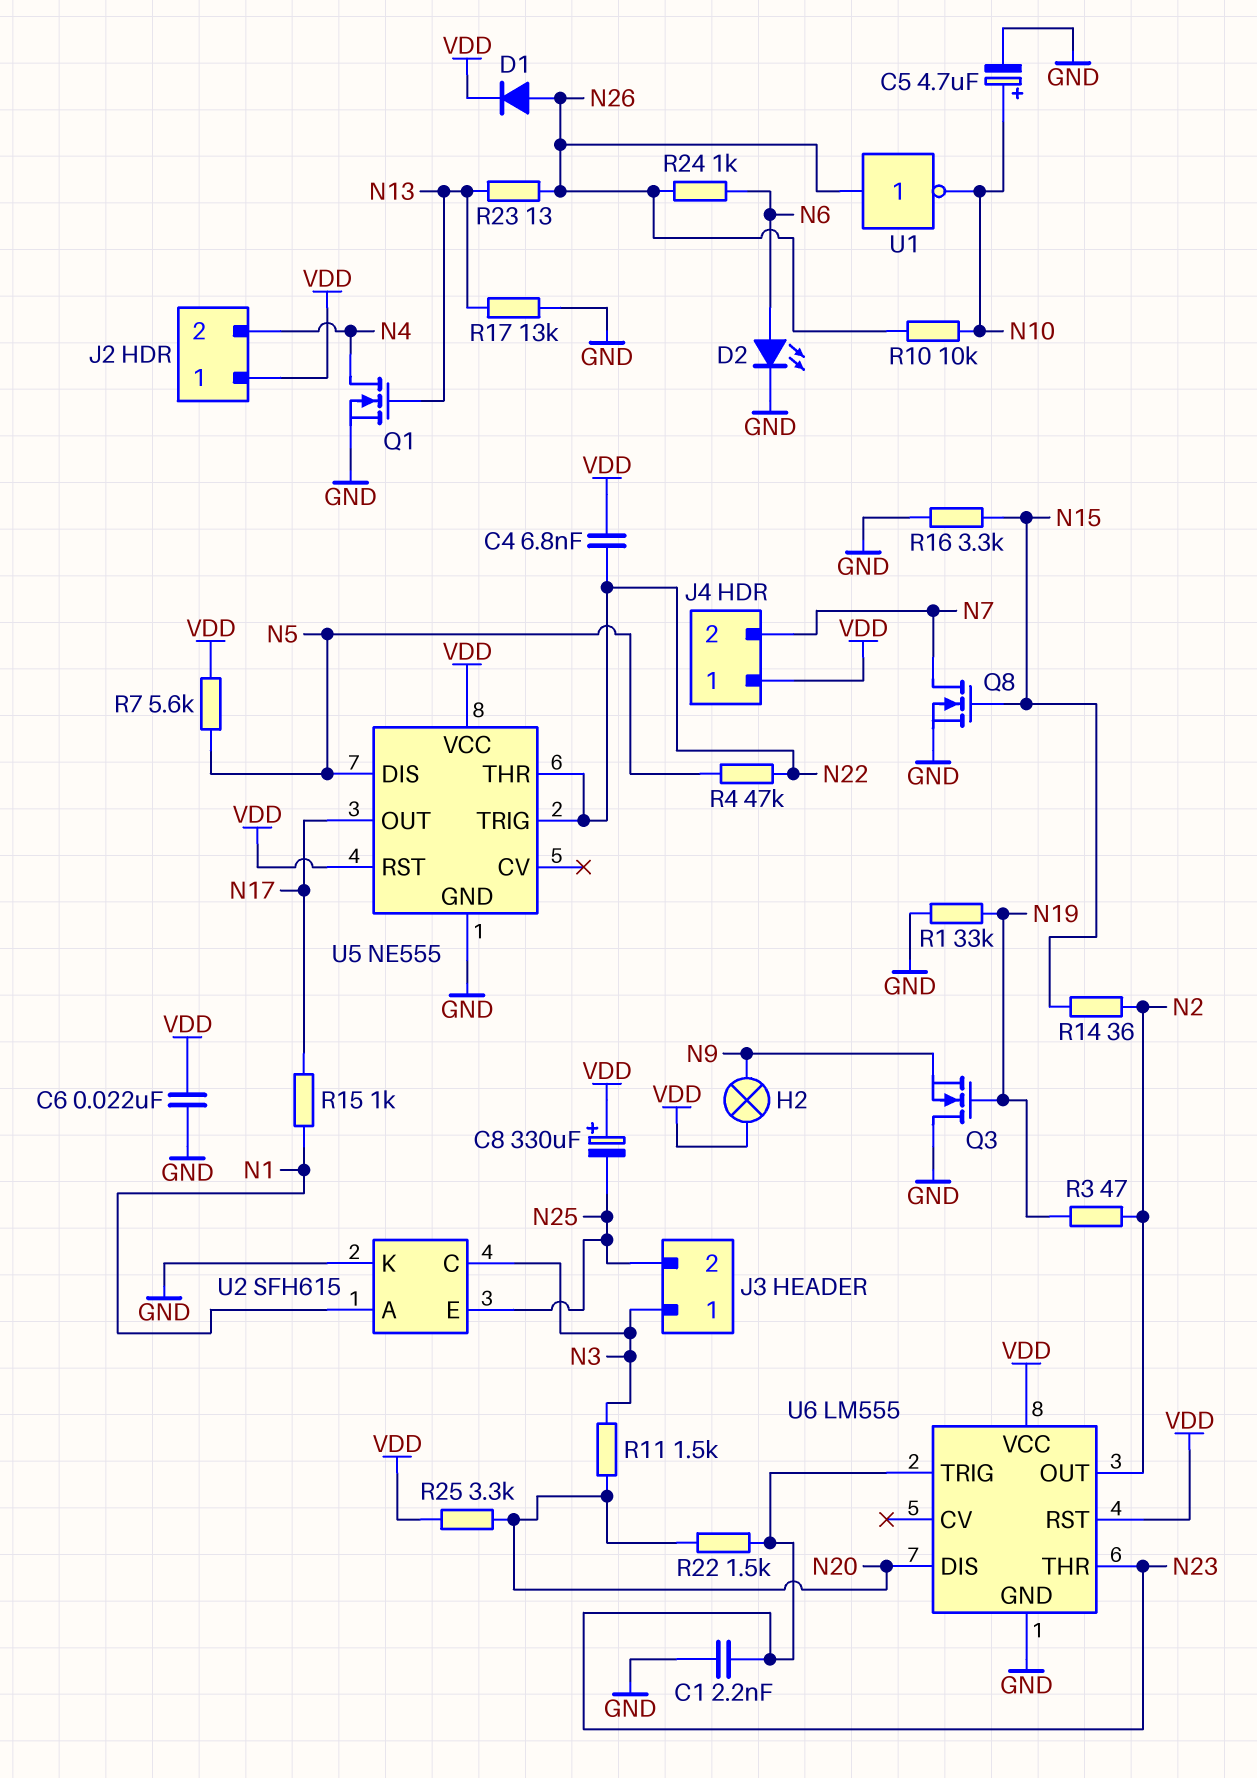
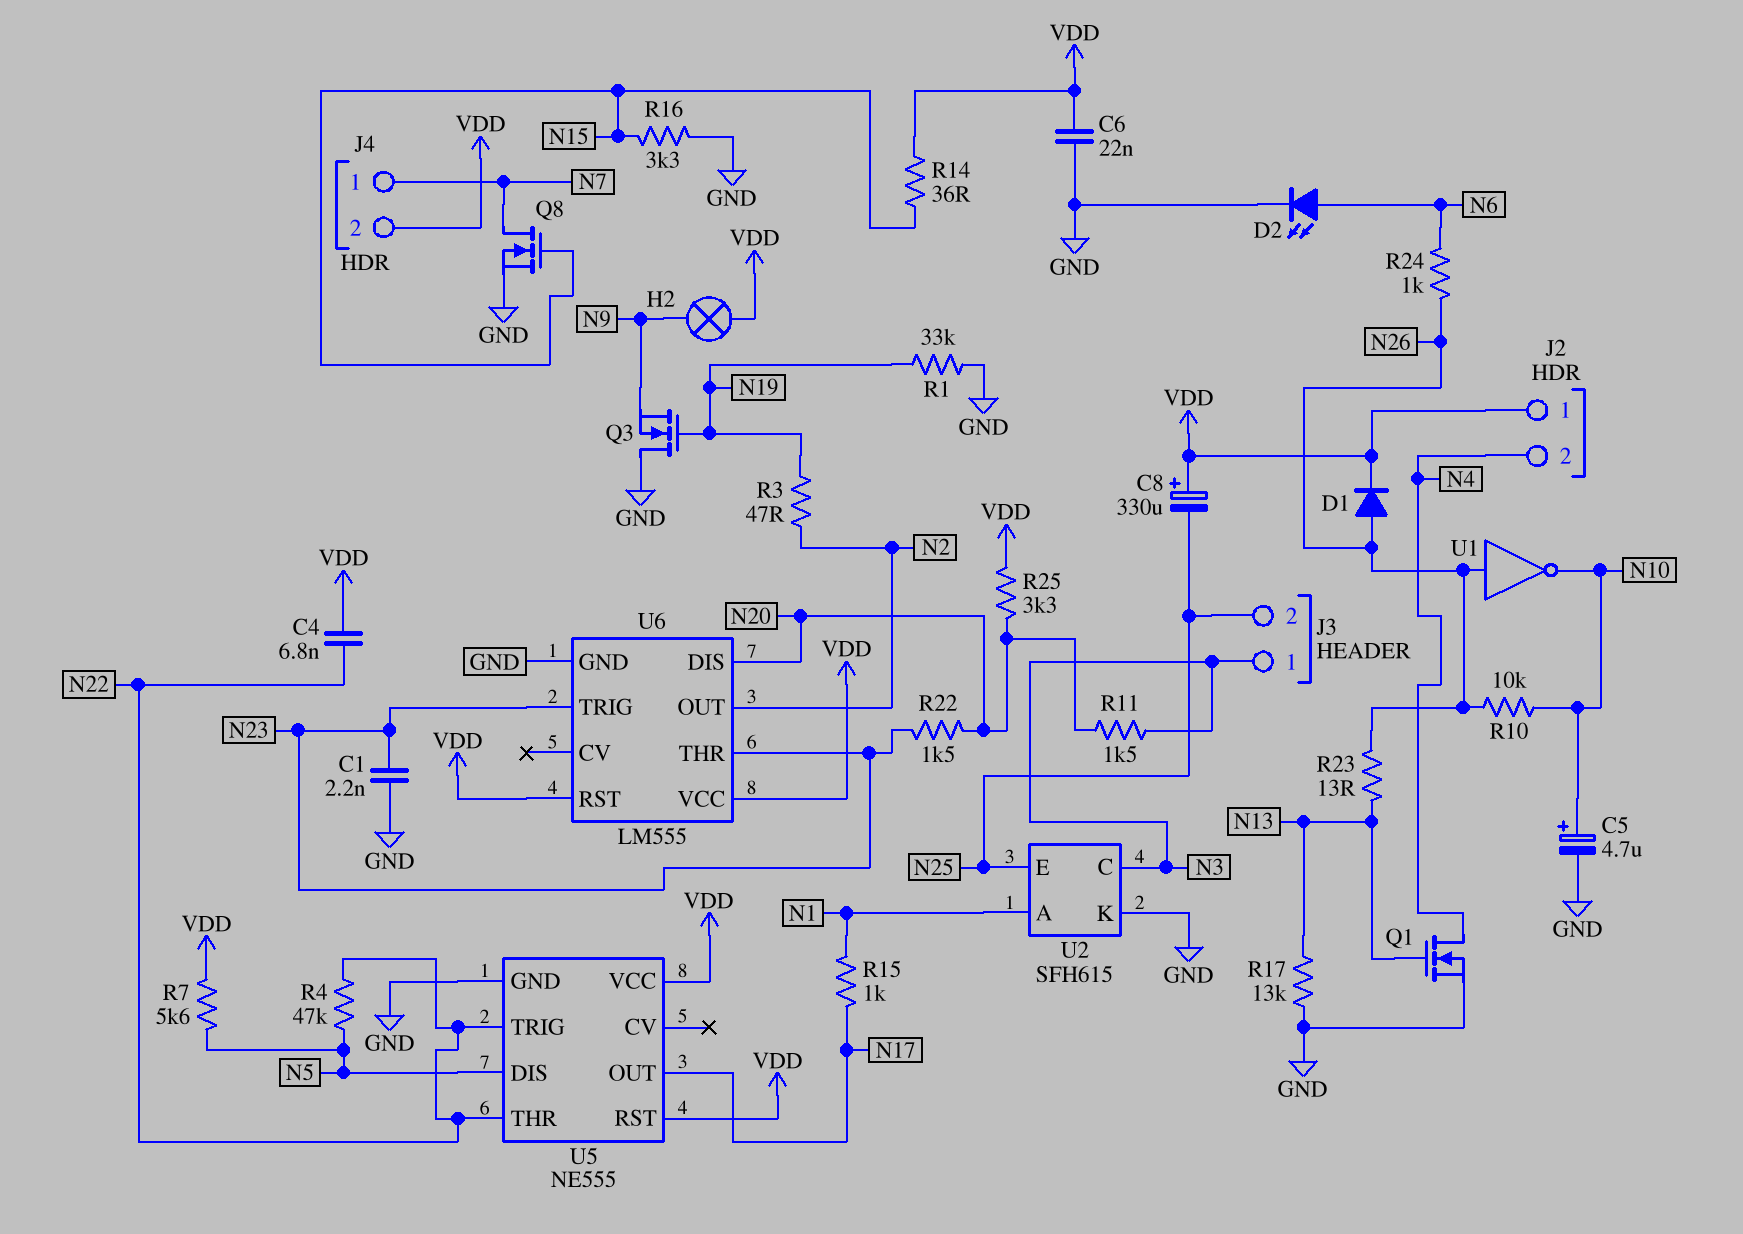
J4 pin 1: VDD -> N7
J4 pin 2: N7 -> VDD
R14: 36 (N2, N15) -> 36 (N15, VDD)

